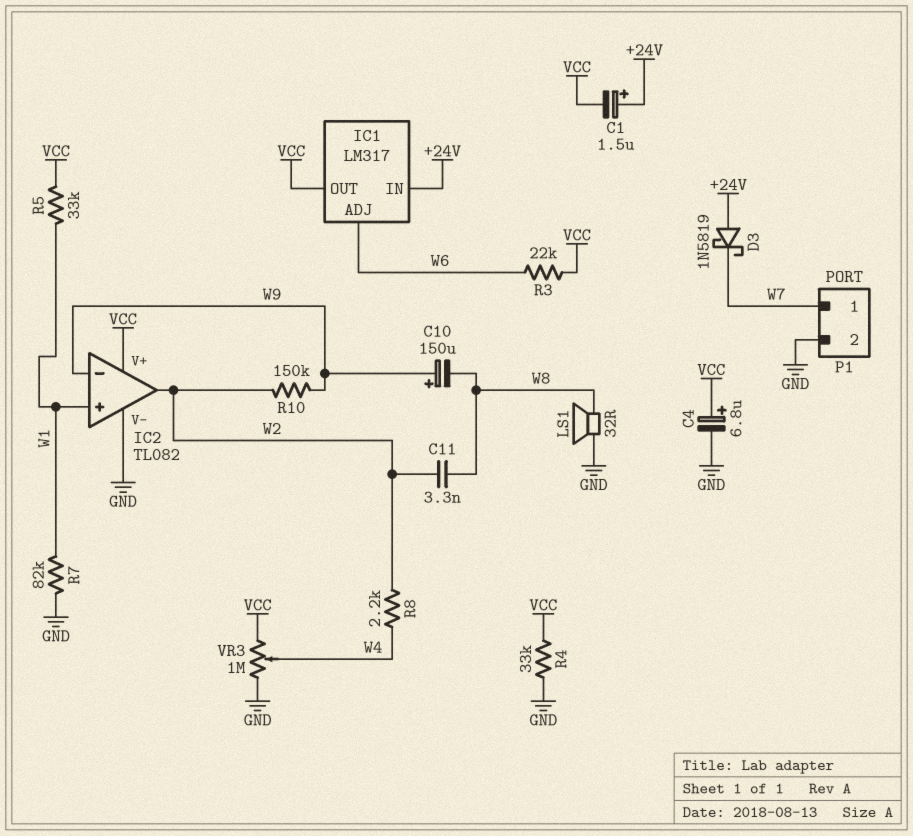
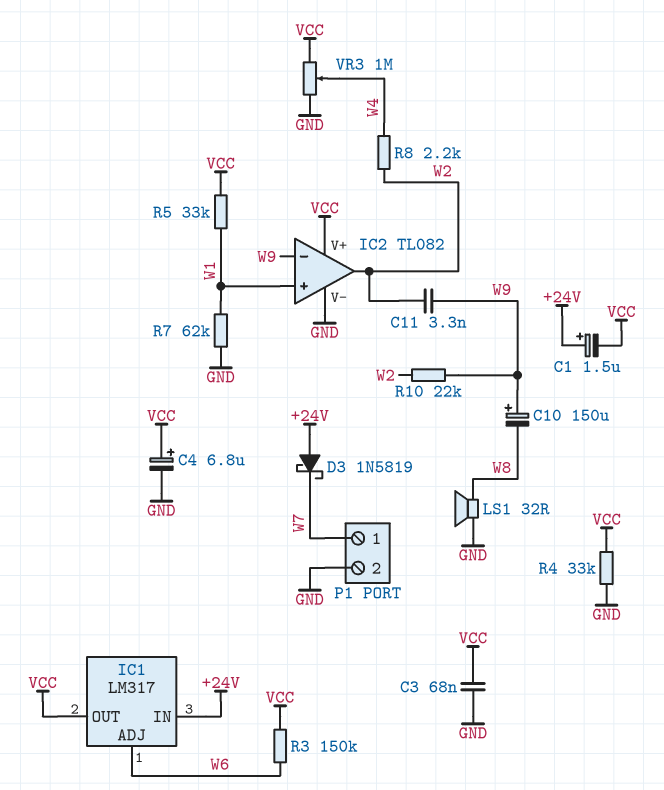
C3: none -> 68nF (GND, VCC)
C11: 3.3nF (W2, W8) -> 3.3nF (W2, W9)
R3: 22k (VCC, W6) -> 150k (VCC, W6)
R7: 82k (GND, W1) -> 62k (GND, W1)
R10: 150k (W2, W9) -> 22k (W2, W9)

